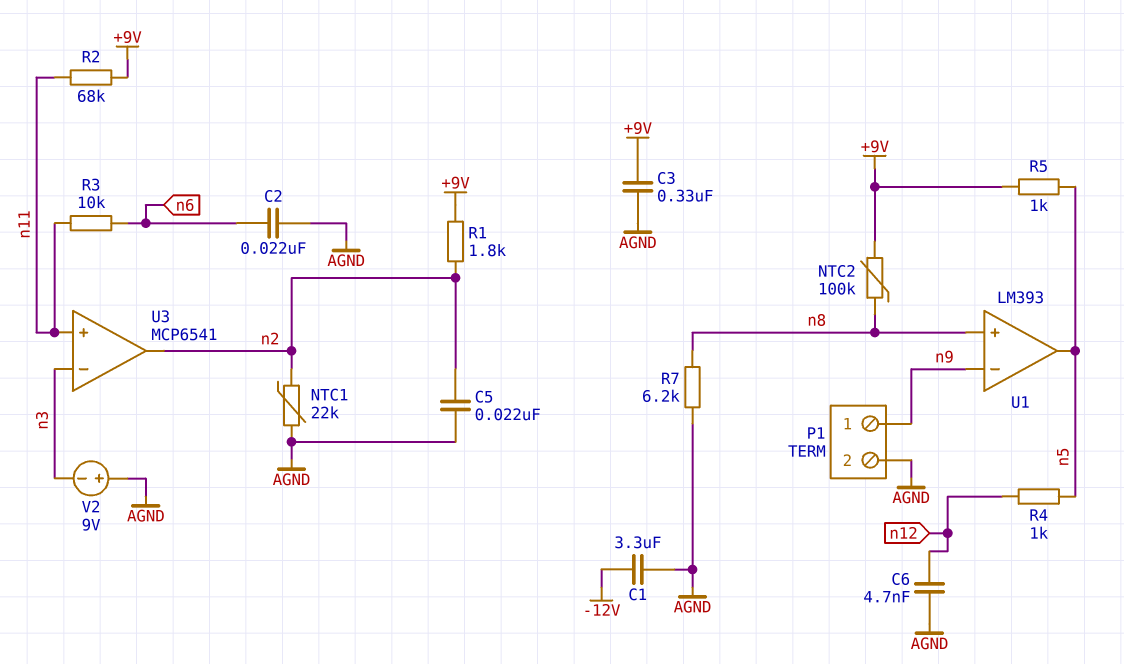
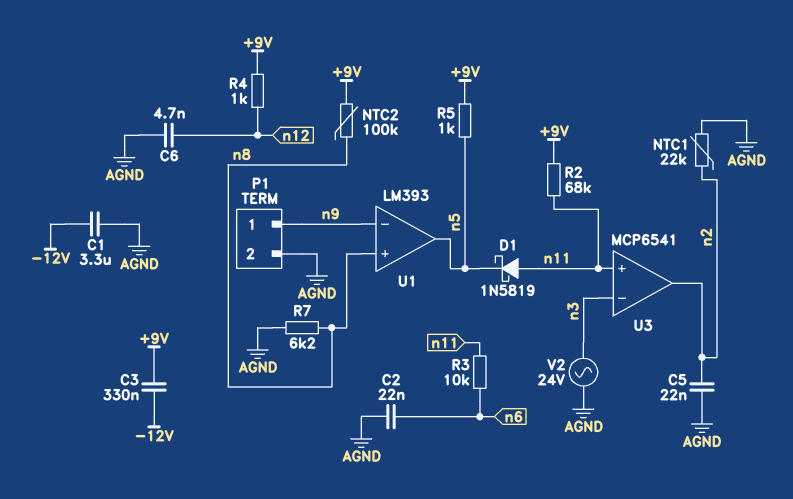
C3: 330nF (+9V, AGND) -> 330nF (+9V, -12V)
D1: none -> schottky 1N5819 (A n11, K n5)
R1: 1.8k (+9V, n2) -> none
R4: 1k (n5, n12) -> 1k (+9V, n12)
V2: 9V (plus AGND, minus n3) -> AC 24V (AGND, n3)

